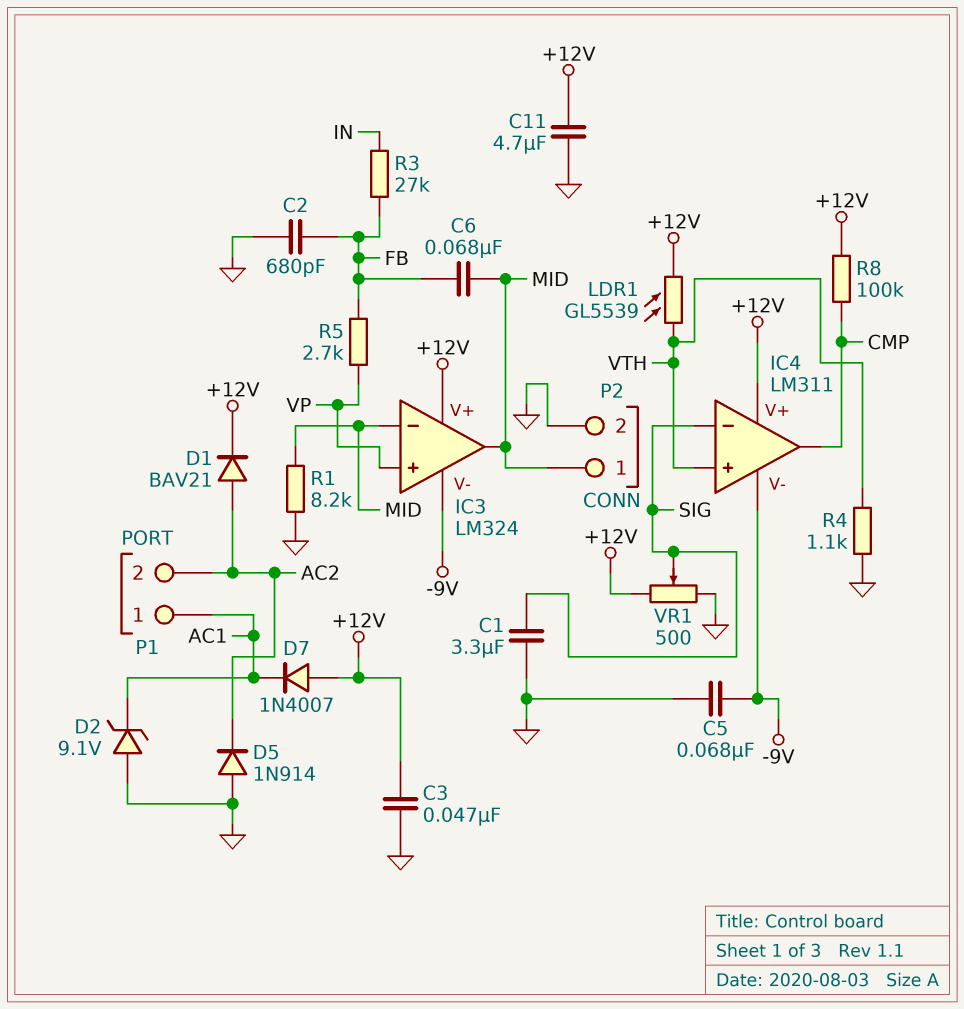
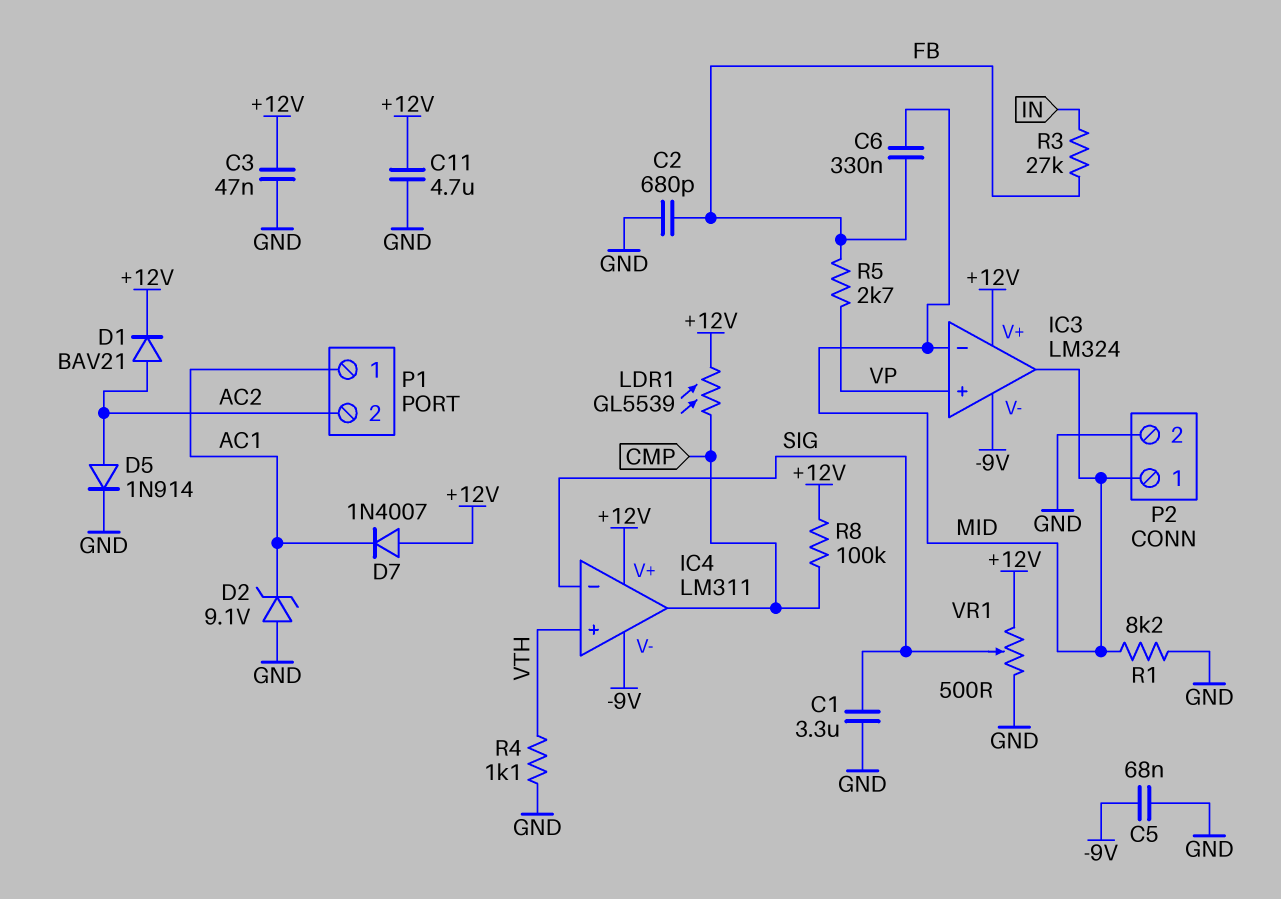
C6: 68nF (FB, MID) -> 330nF (FB, MID)
D5: diode 1N914 (A GND, K AC2) -> diode 1N914 (A AC2, K GND)
LDR1: GL5539 (+12V, VTH) -> GL5539 (+12V, CMP)

